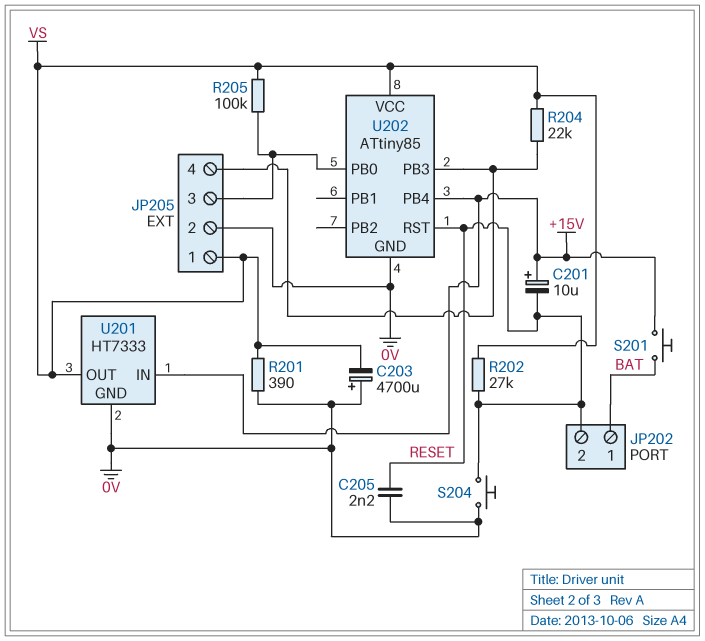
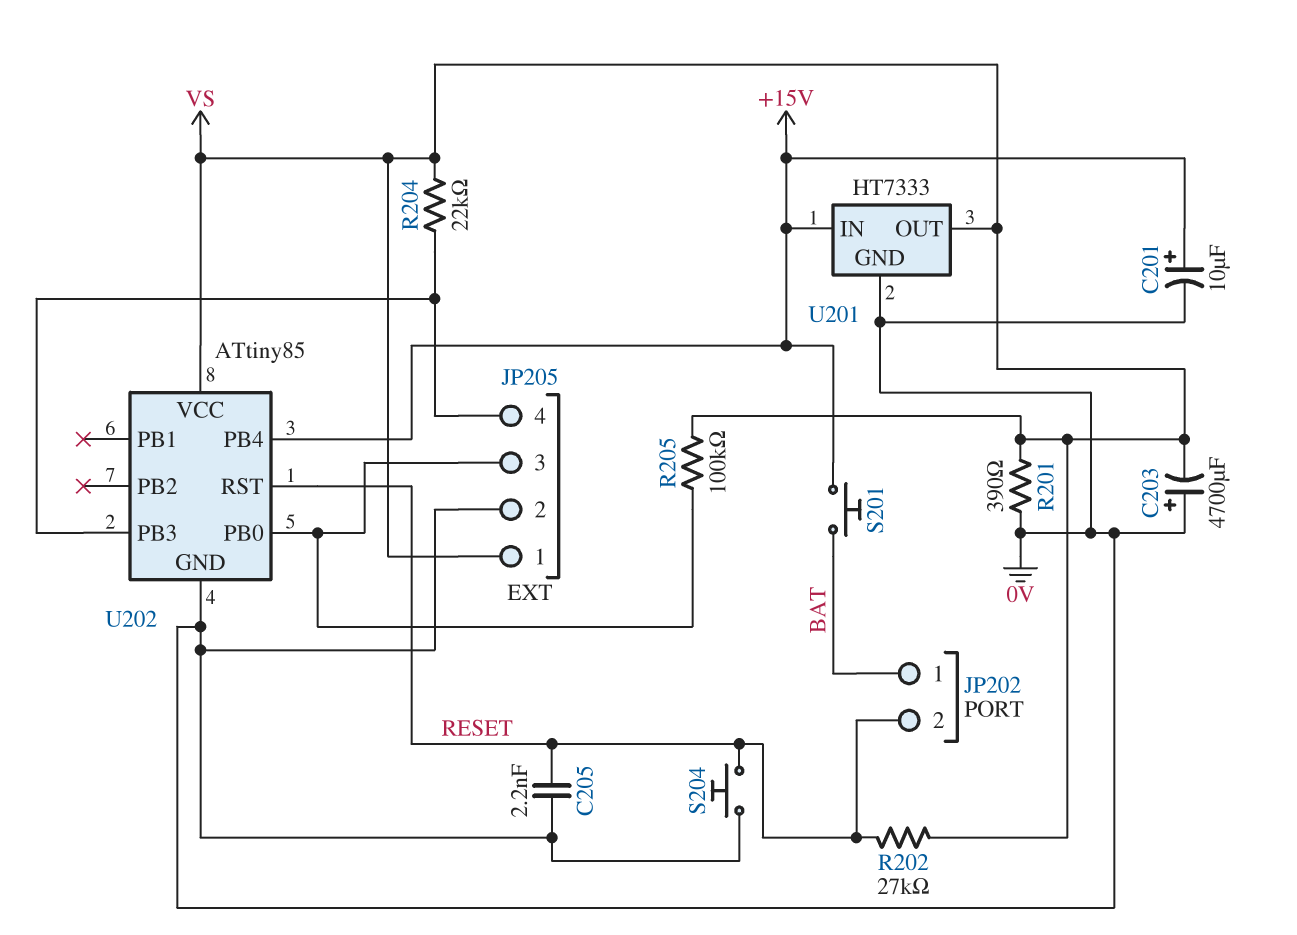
C201: 10uF (plus +15V, minus RESET) -> 10uF (plus +15V, minus 0V)

